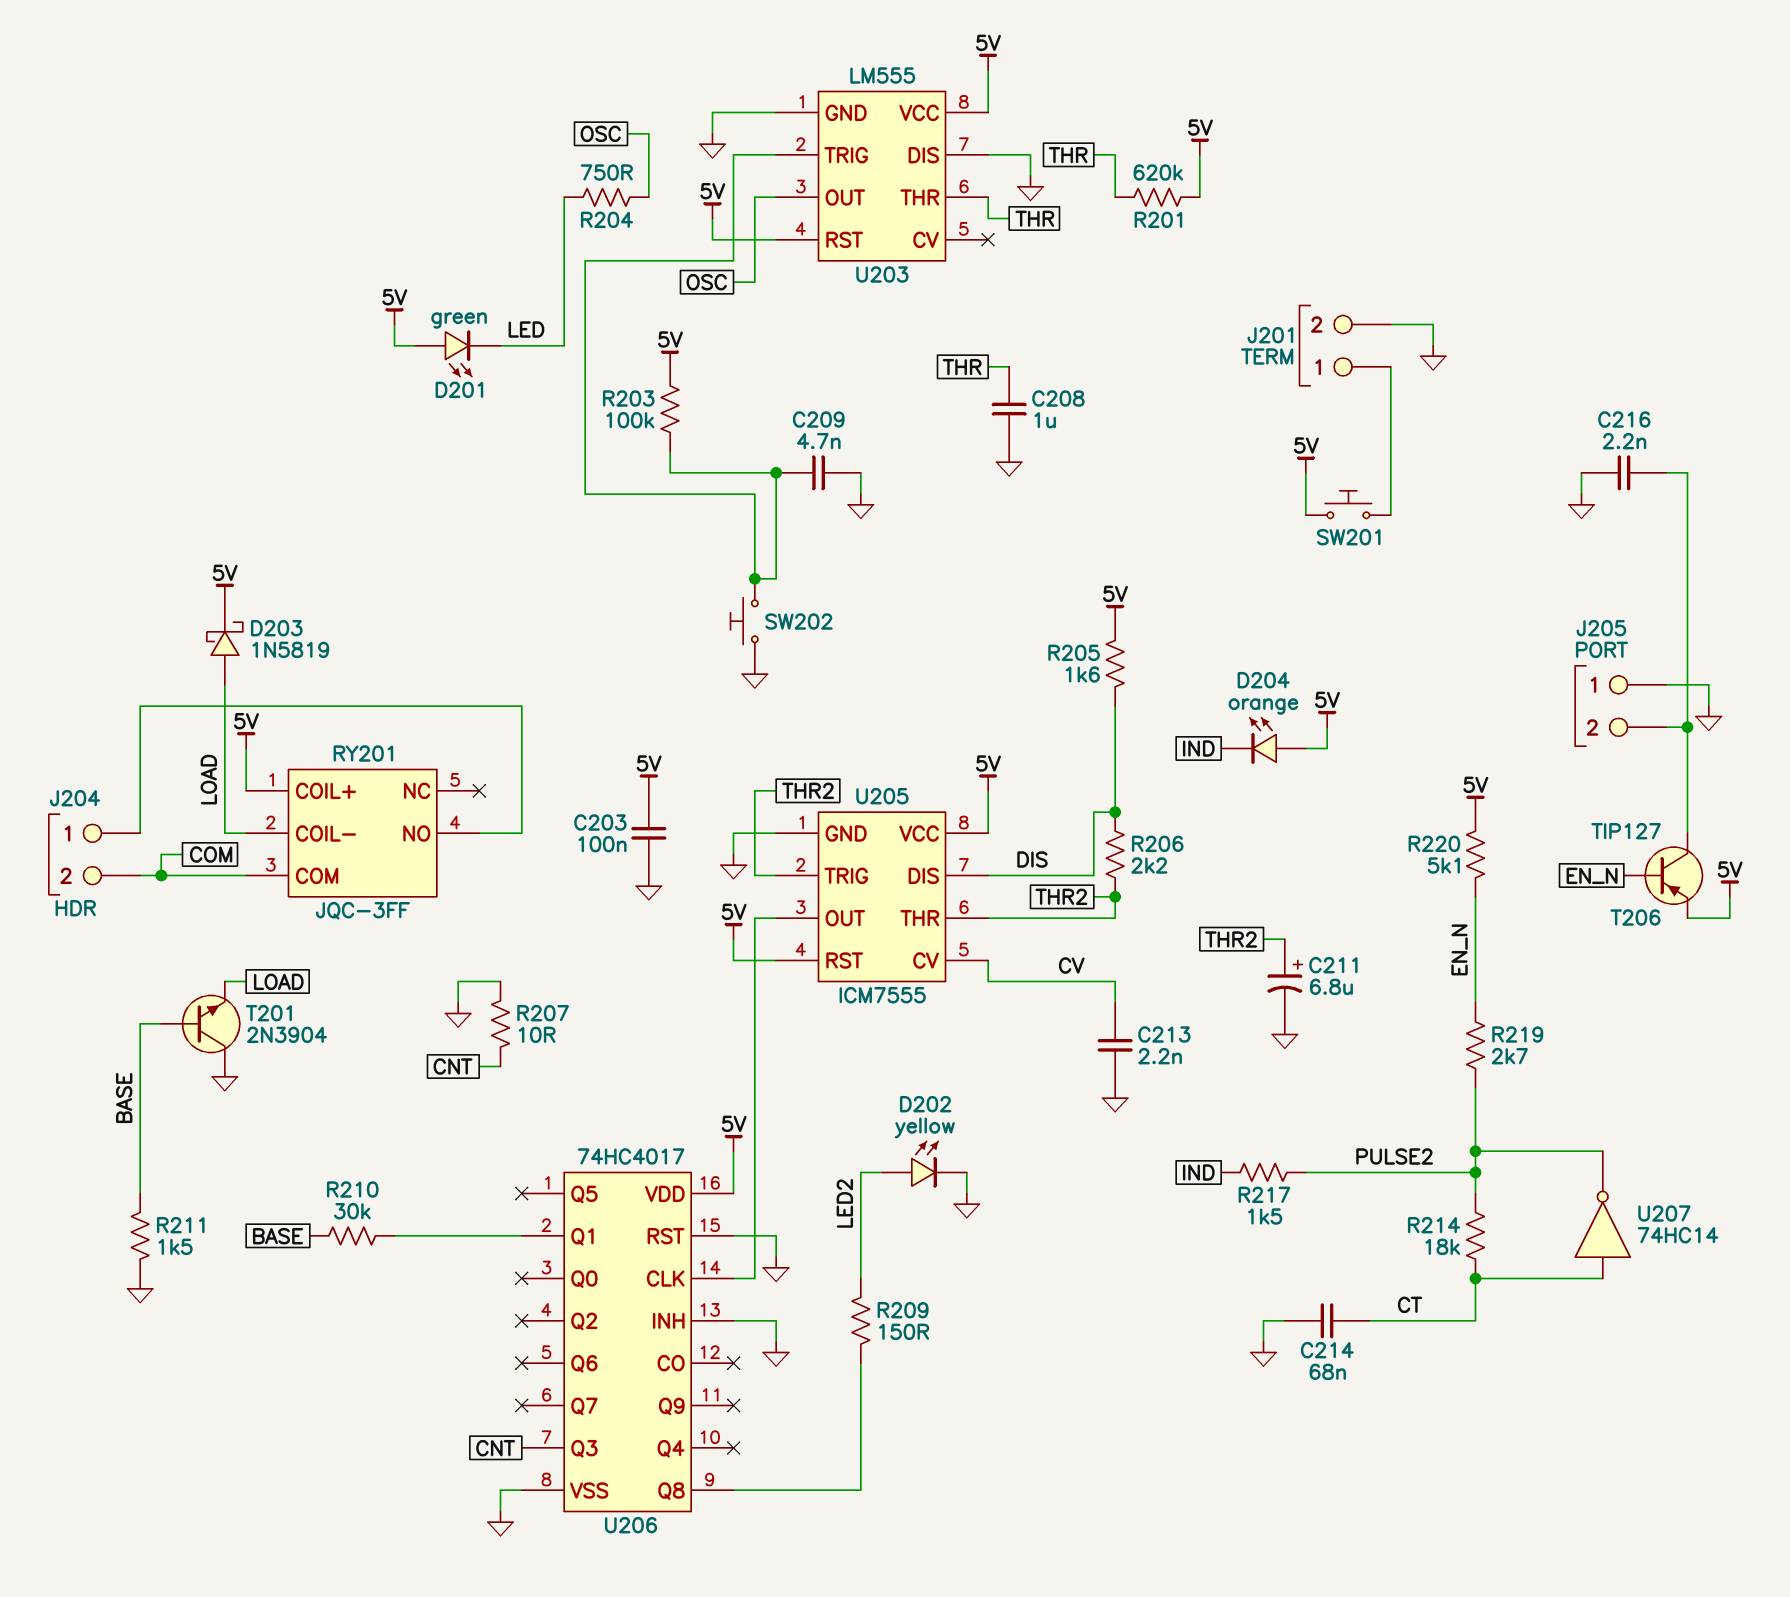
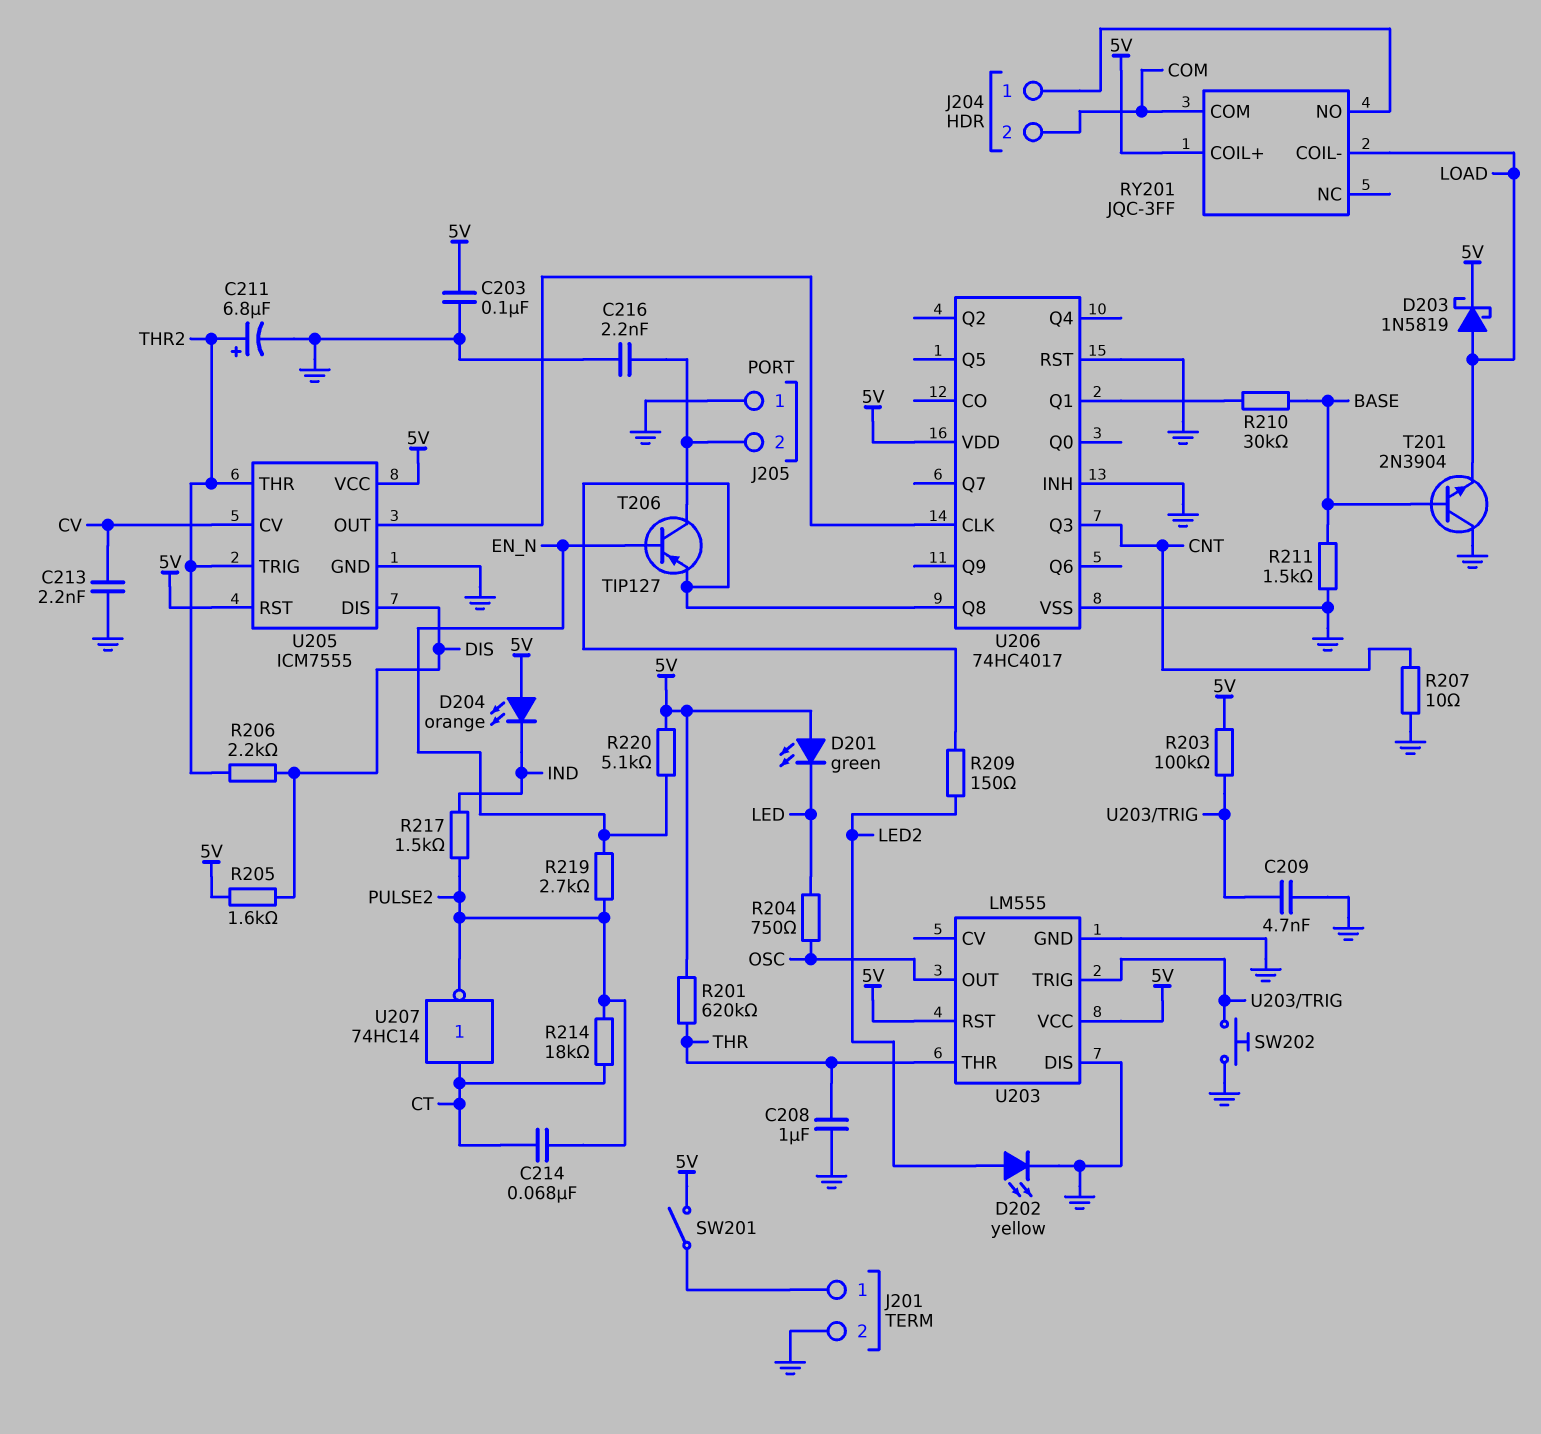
C214: 68nF (CT, GND) -> 68nF (CT, PULSE2)
SW201: button (5V, J201/1) -> switch (5V, J201/1)
T206: PNP TIP127 (B EN_N, C J205/2, E 5V) -> PNP TIP127 (B EN_N, C J205/2, E U206/Q8)

